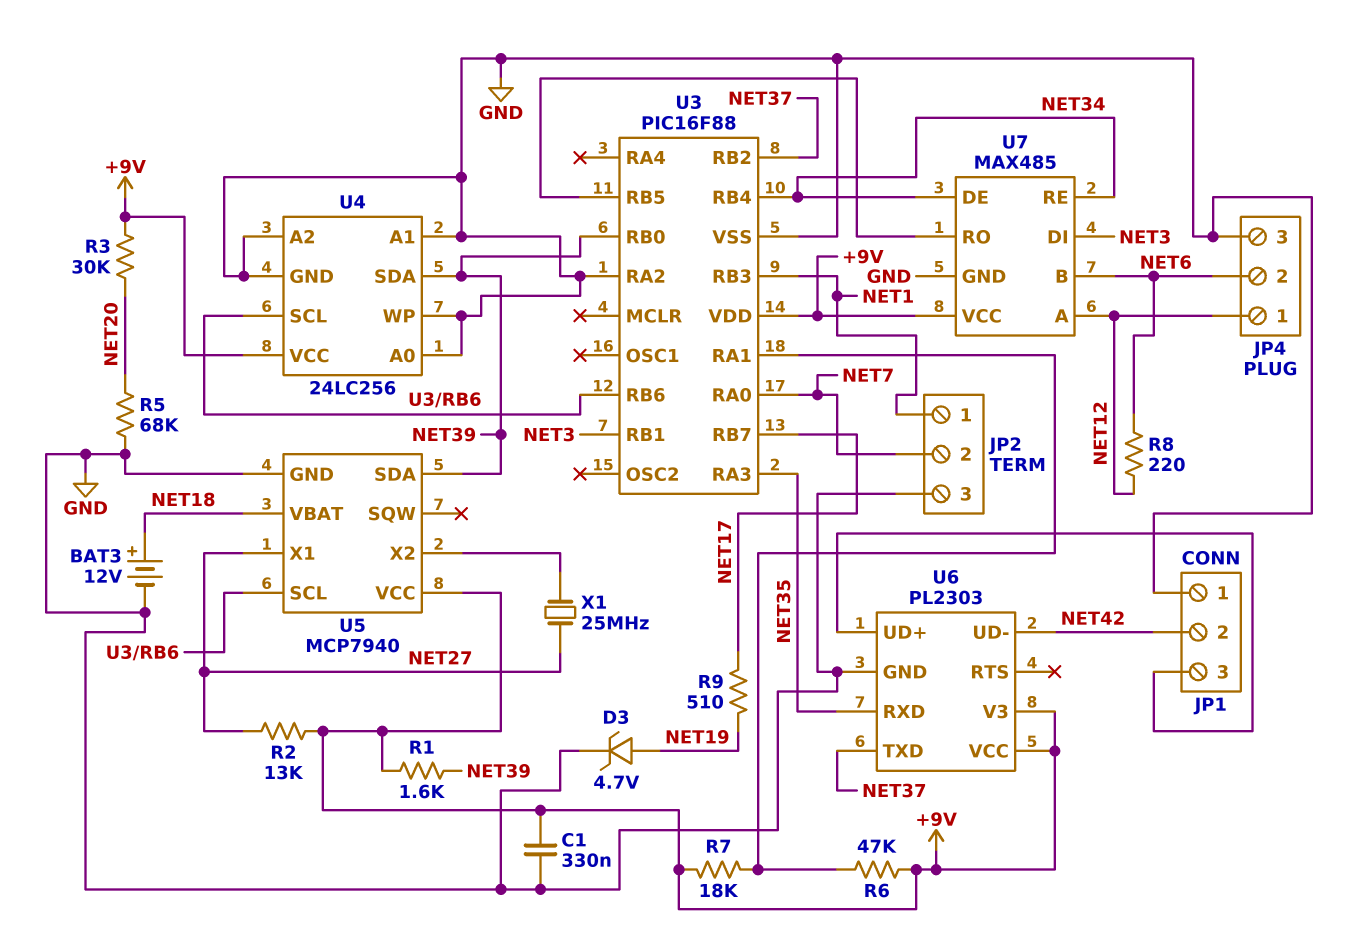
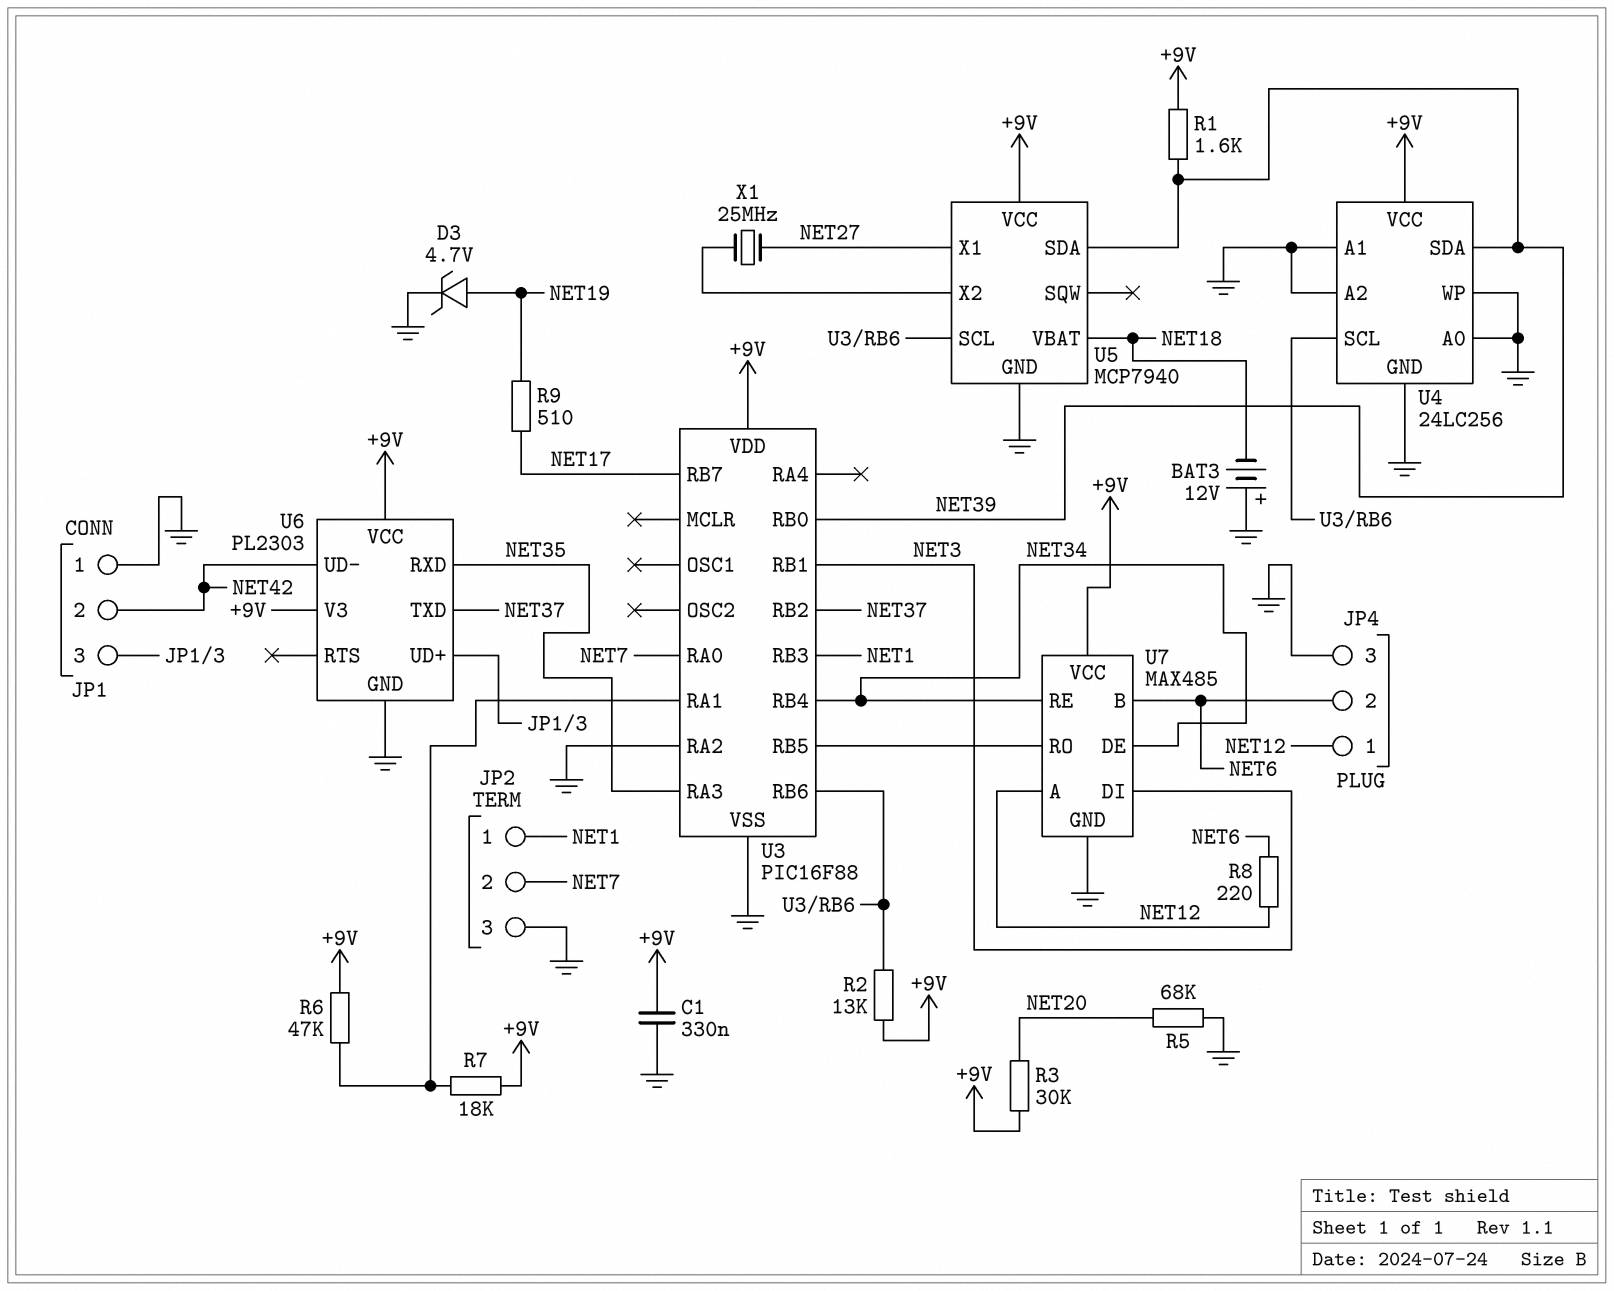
BAT3: 12V (plus NET18, minus GND) -> 12V (plus GND, minus NET18)
R2: 13k (+9V, NET27) -> 13k (+9V, U3/RB6)

